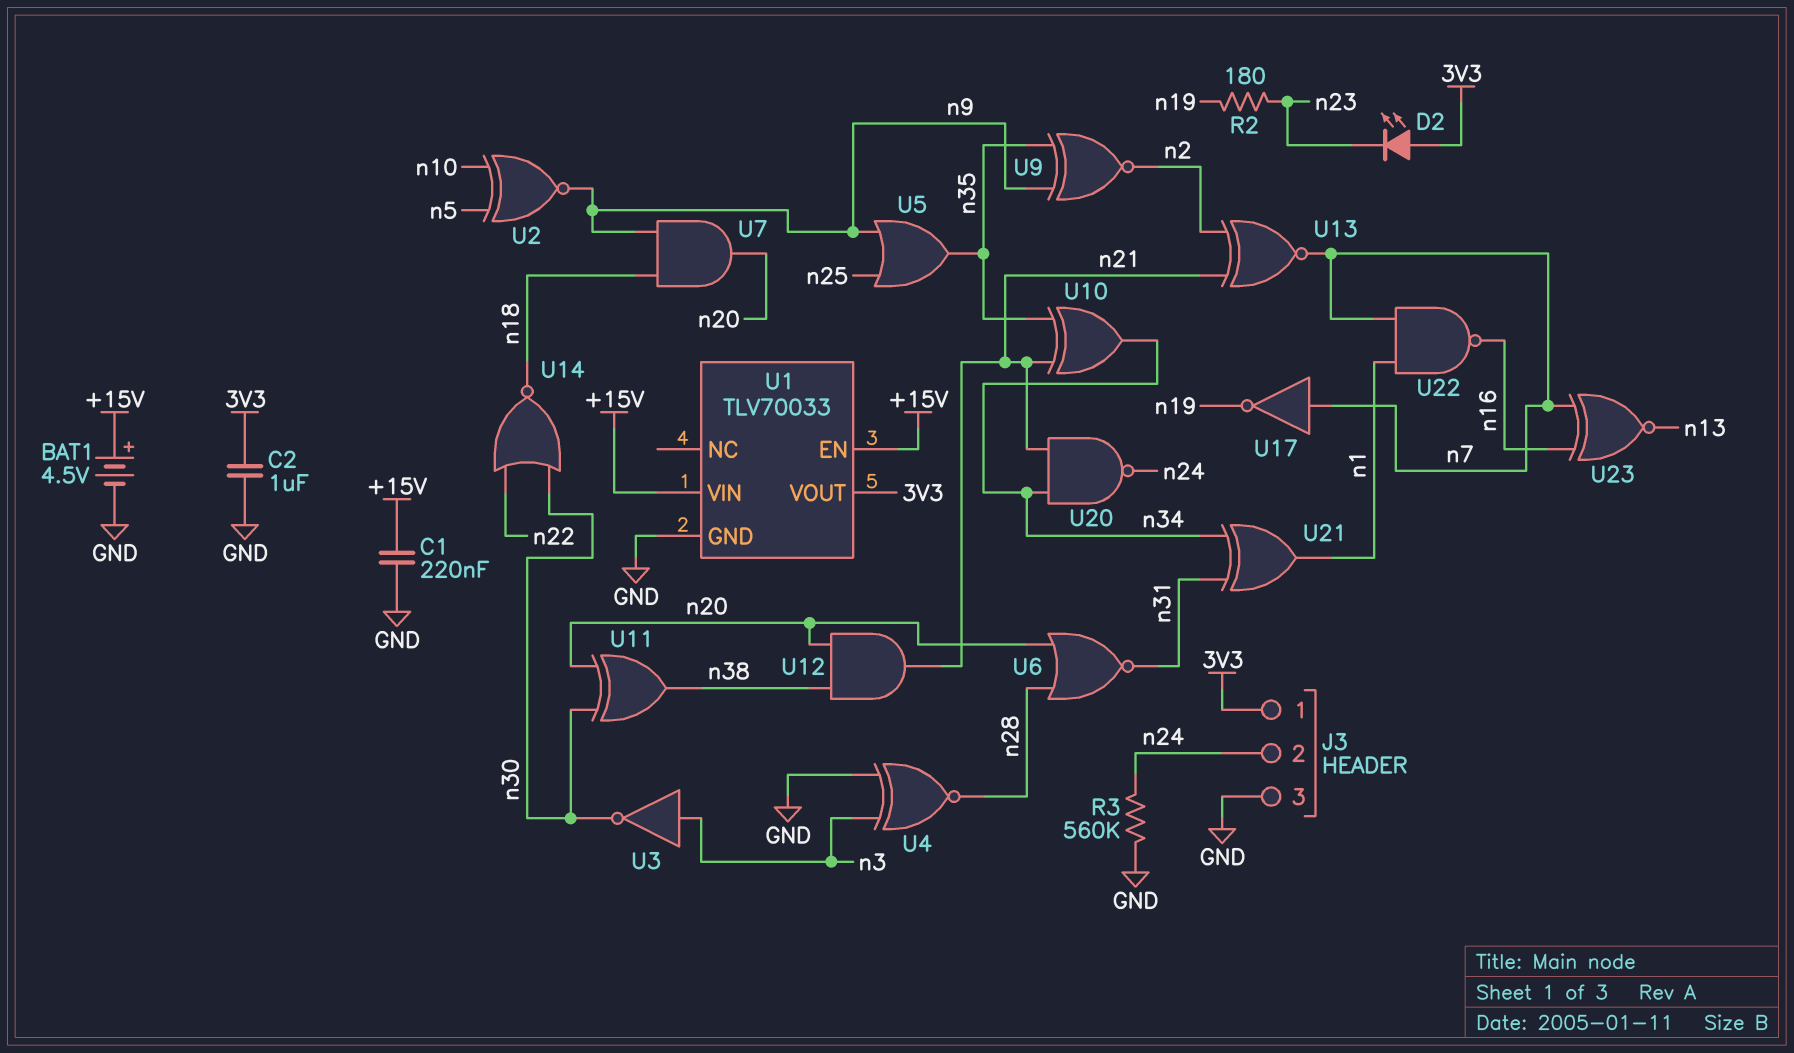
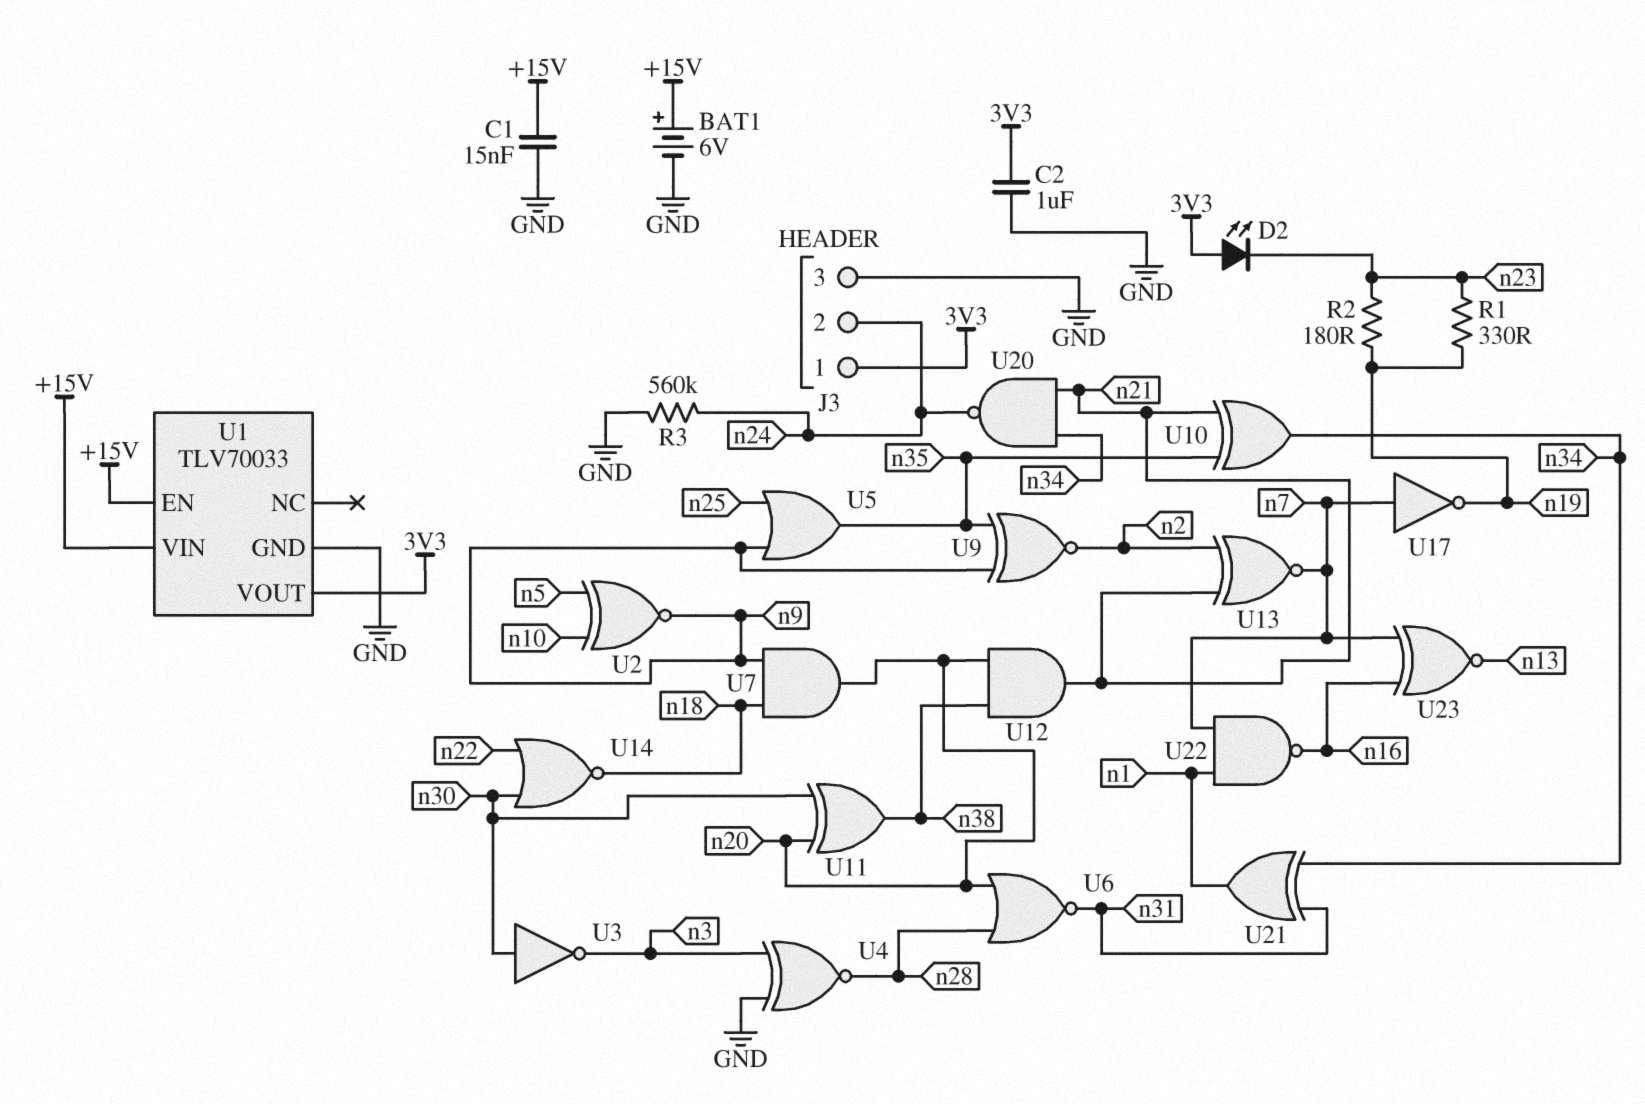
BAT1: 4.5V (plus +15V, minus GND) -> 6V (plus +15V, minus GND)
C1: 220nF (+15V, GND) -> 15nF (+15V, GND)
R1: none -> 330 (n19, n23)
U3: NOT (in n3, out n30) -> NOT (in n30, out n3)

